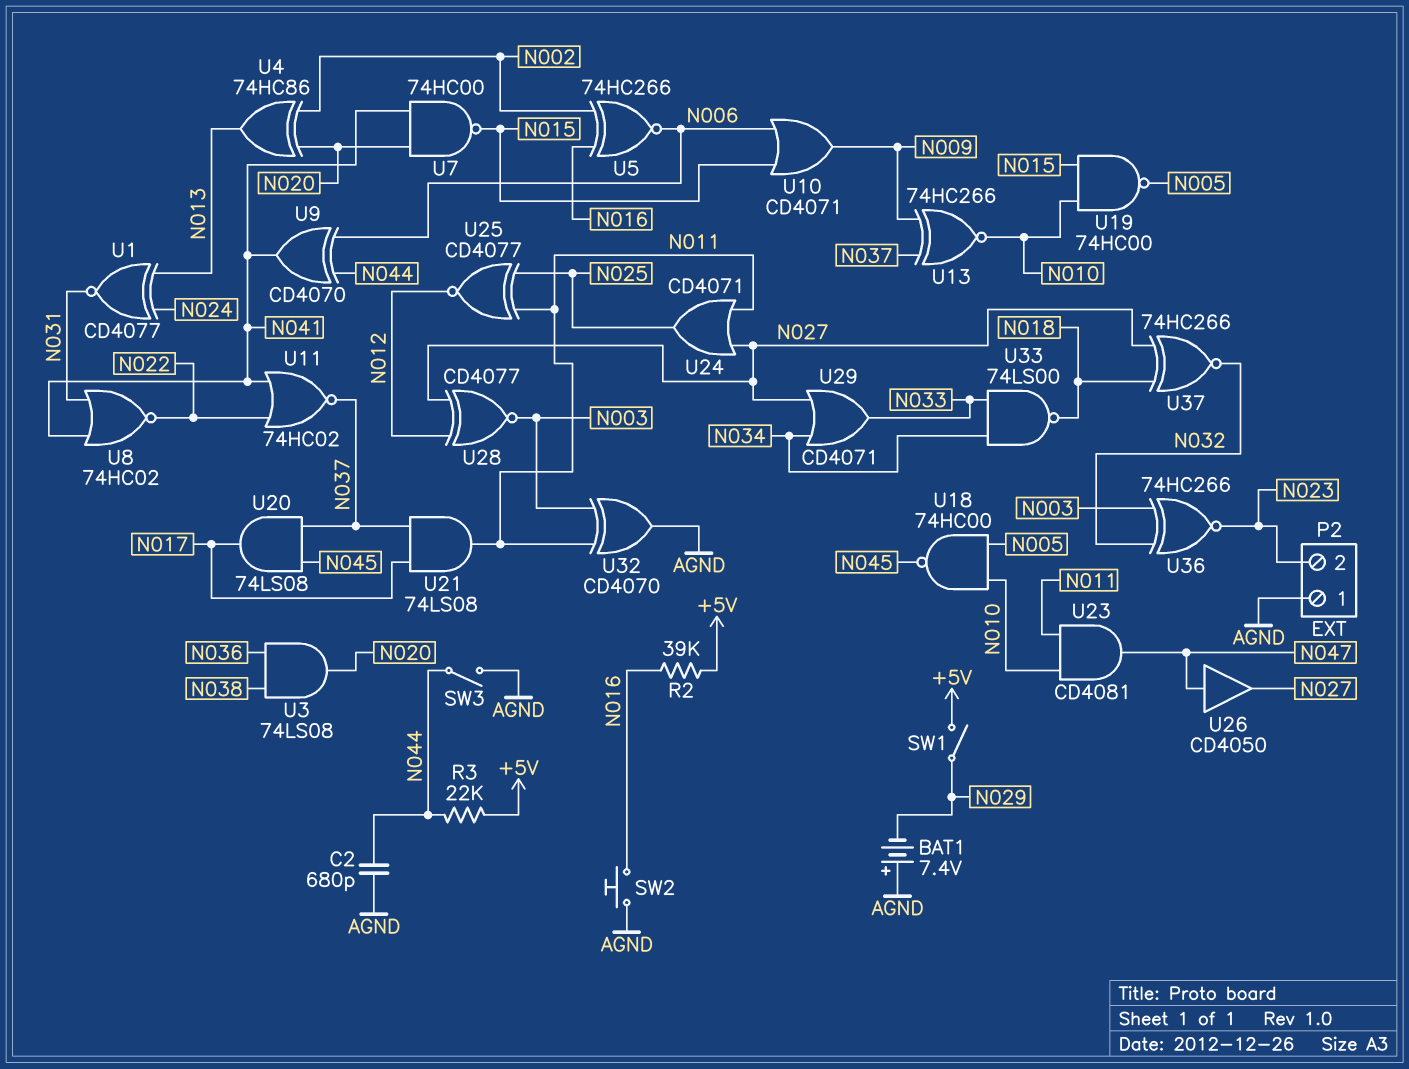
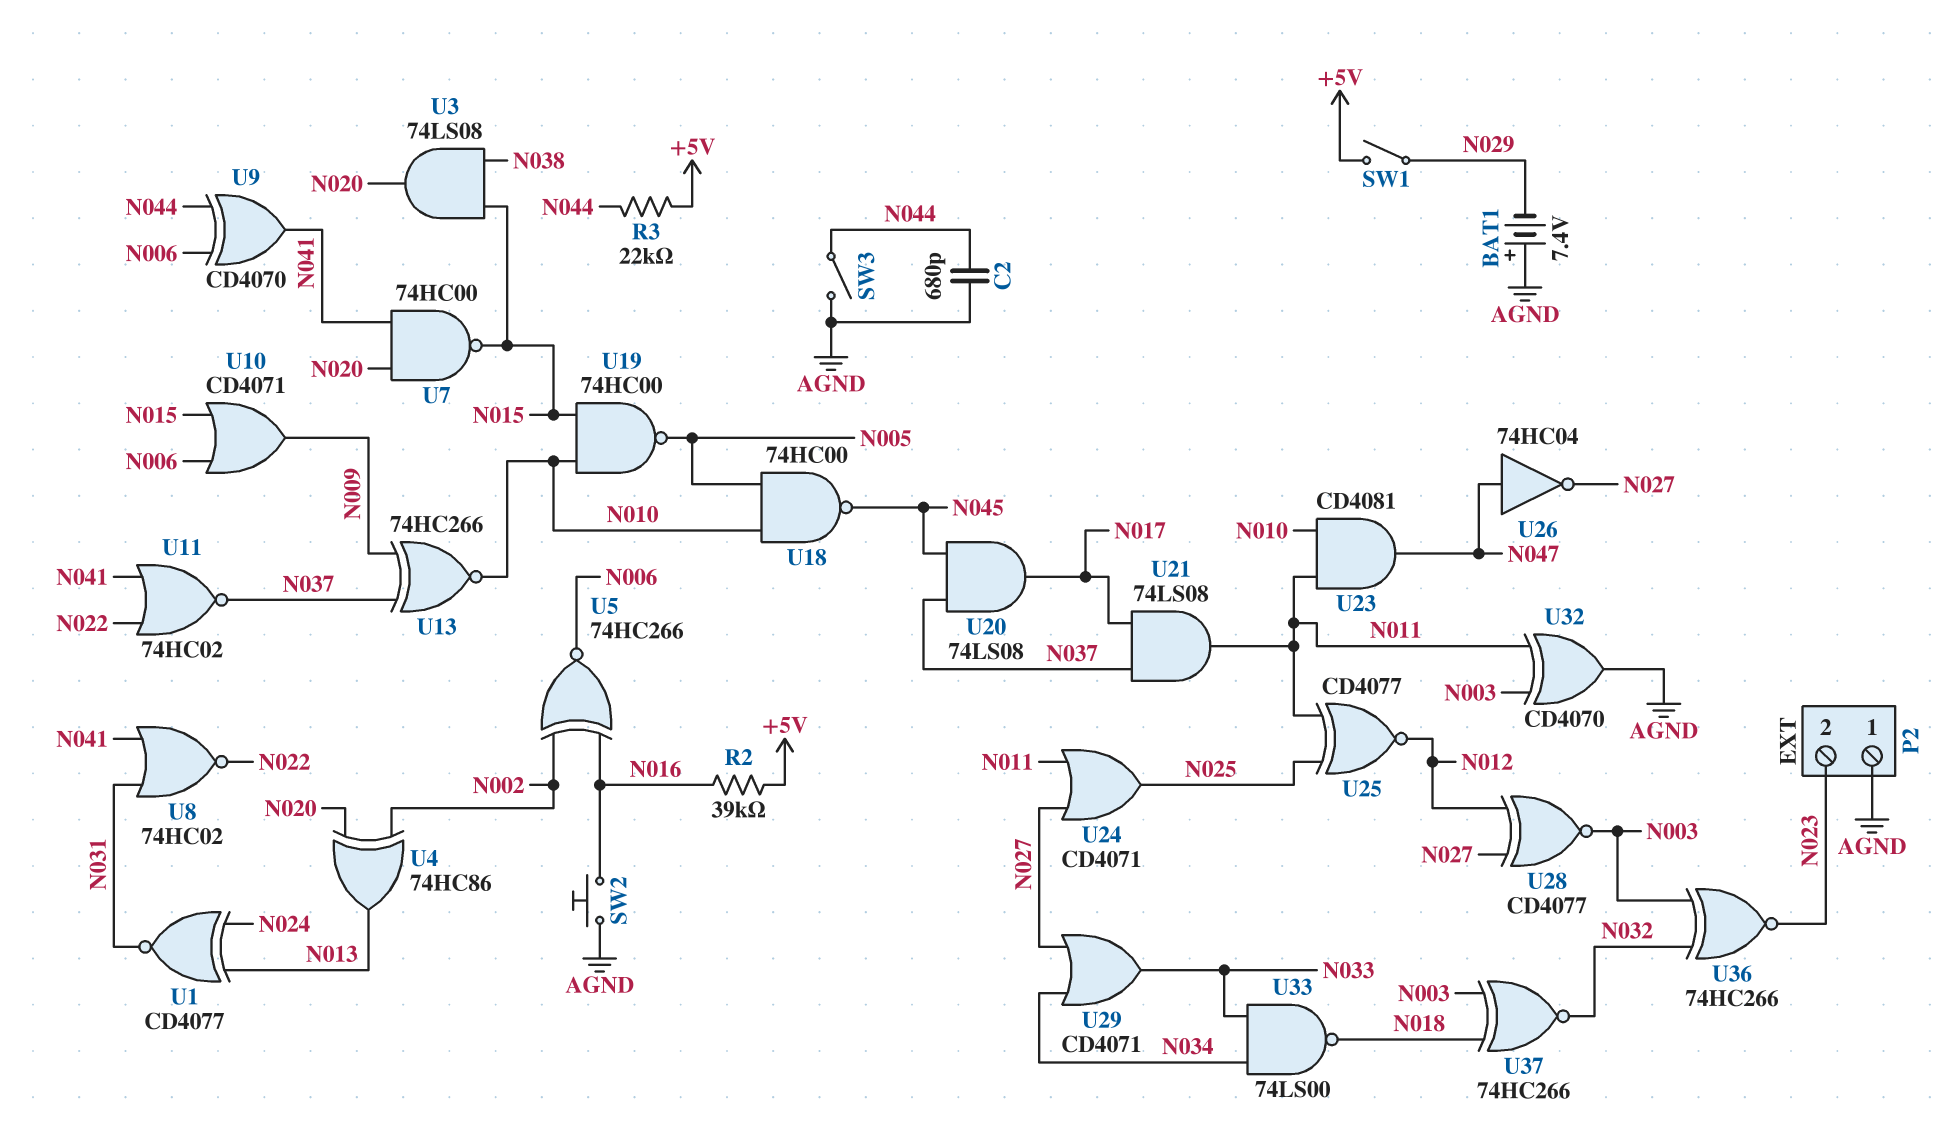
U3: AND 74LS08 (in N036, in N038, out N020) -> AND 74LS08 (in N015, in N038, out N020)
U26: buffer CD4050 (in N047, out N027) -> NOT 74HC04 (in N047, out N027)
U37: XNOR 74HC266 (in N018, in N027, out N032) -> XNOR 74HC266 (in N003, in N018, out N032)

